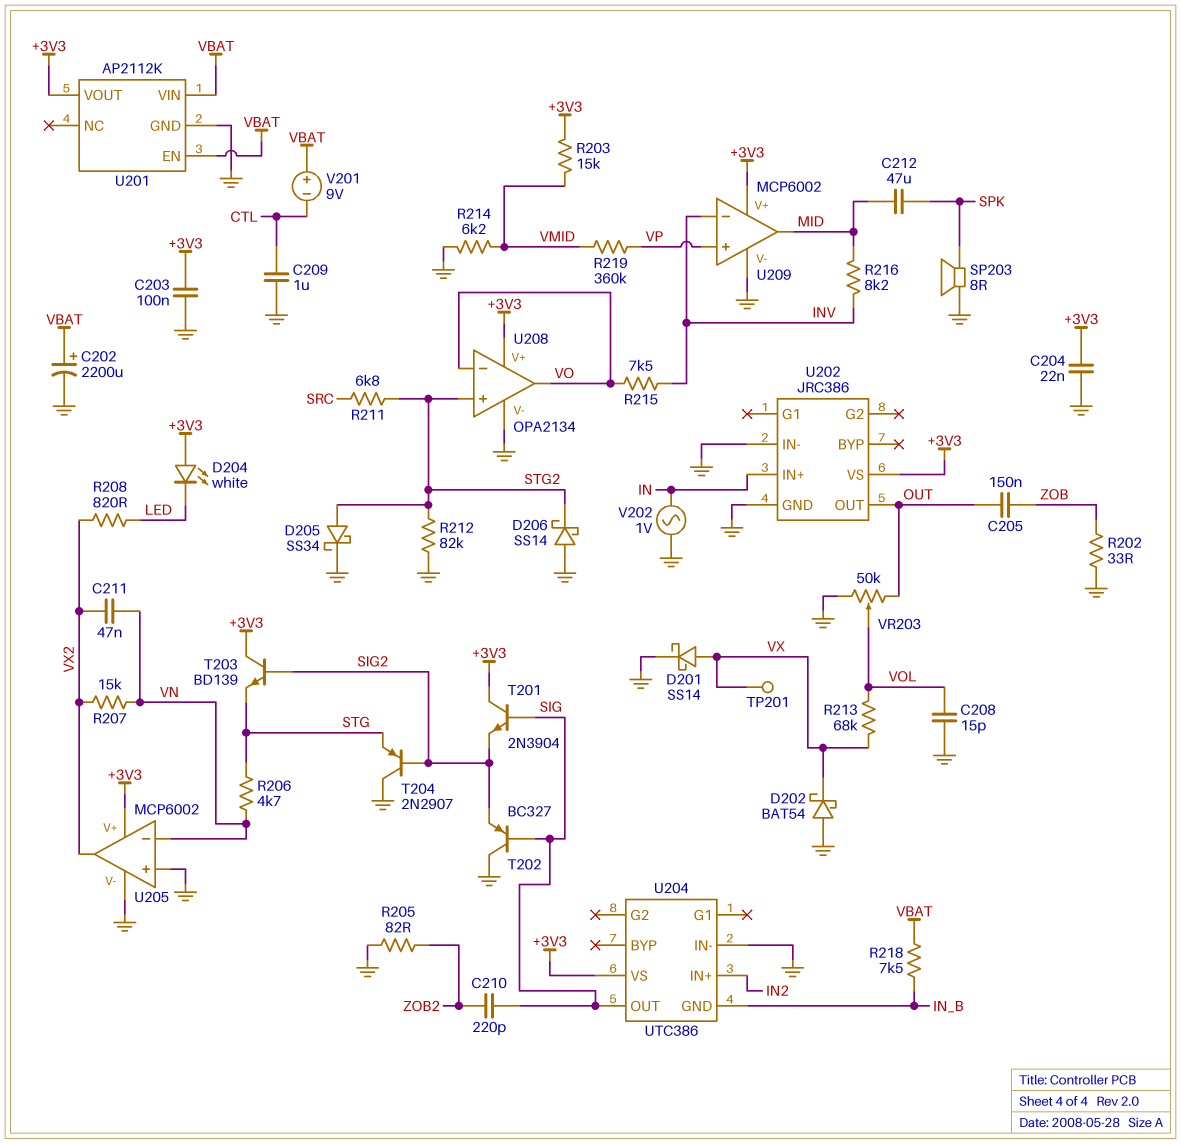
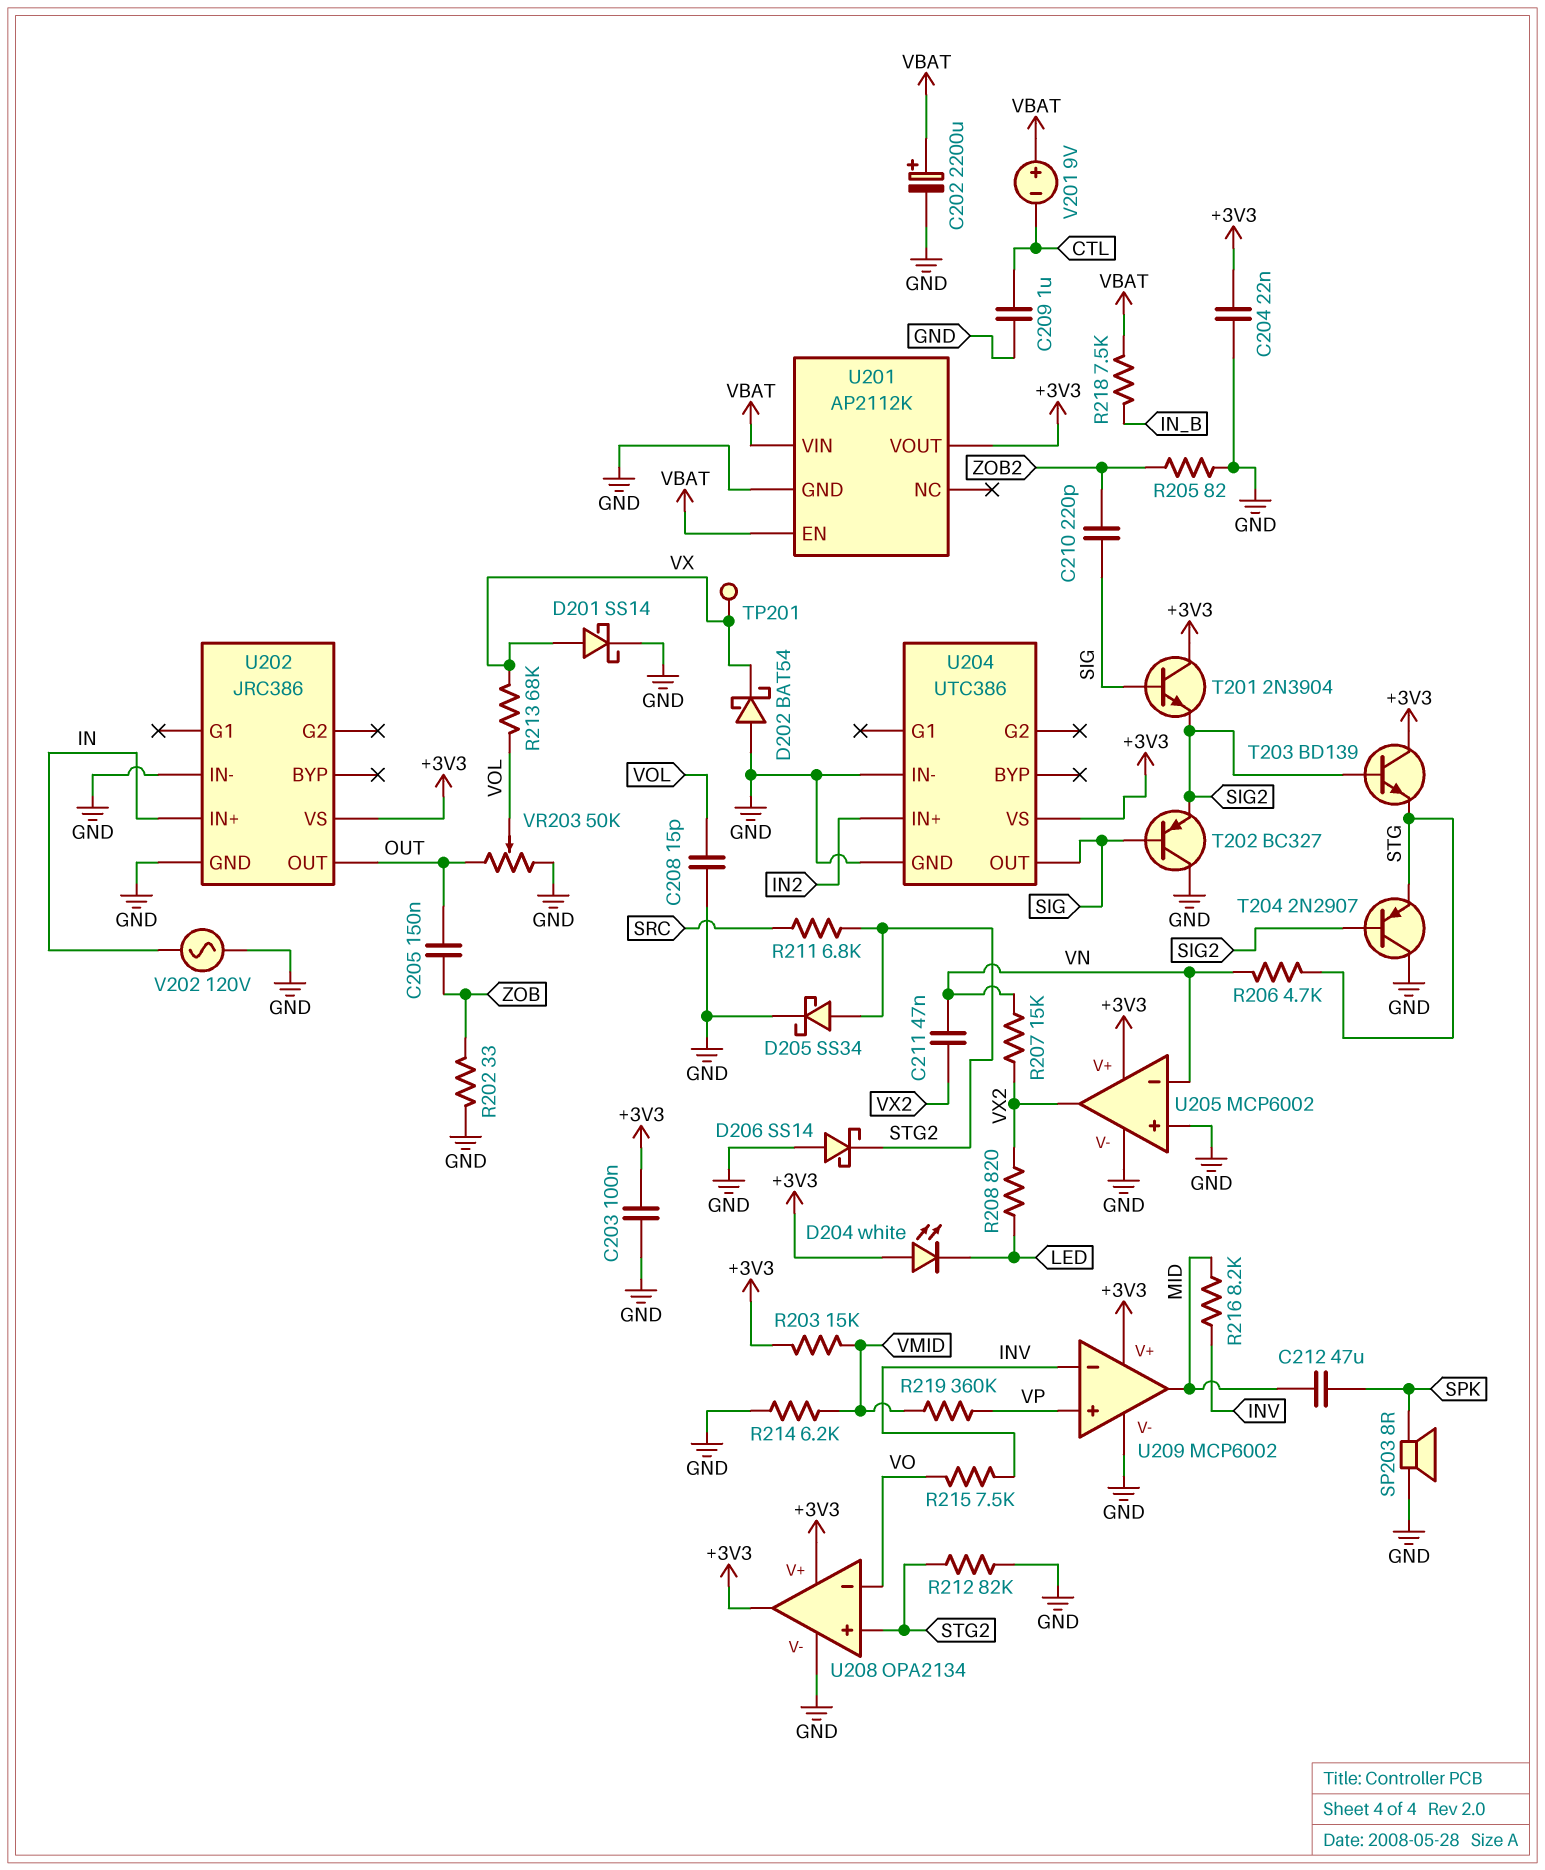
U204 pin GND: IN_B -> GND
U208 pin out: VO -> +3V3
V202: AC 1V (GND, IN) -> AC 120V (GND, IN)

